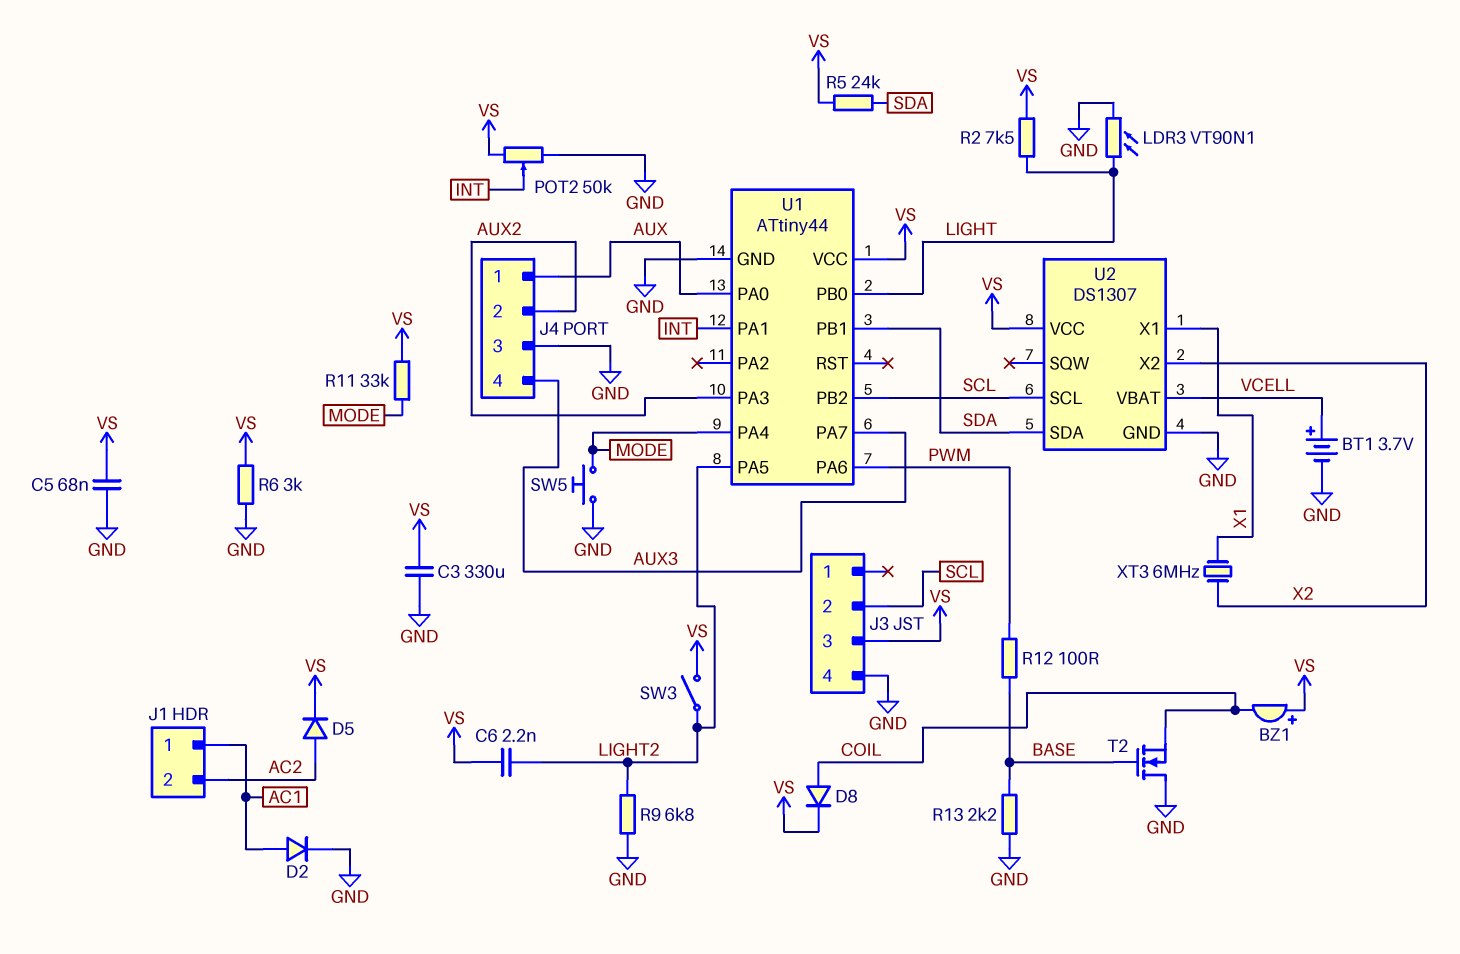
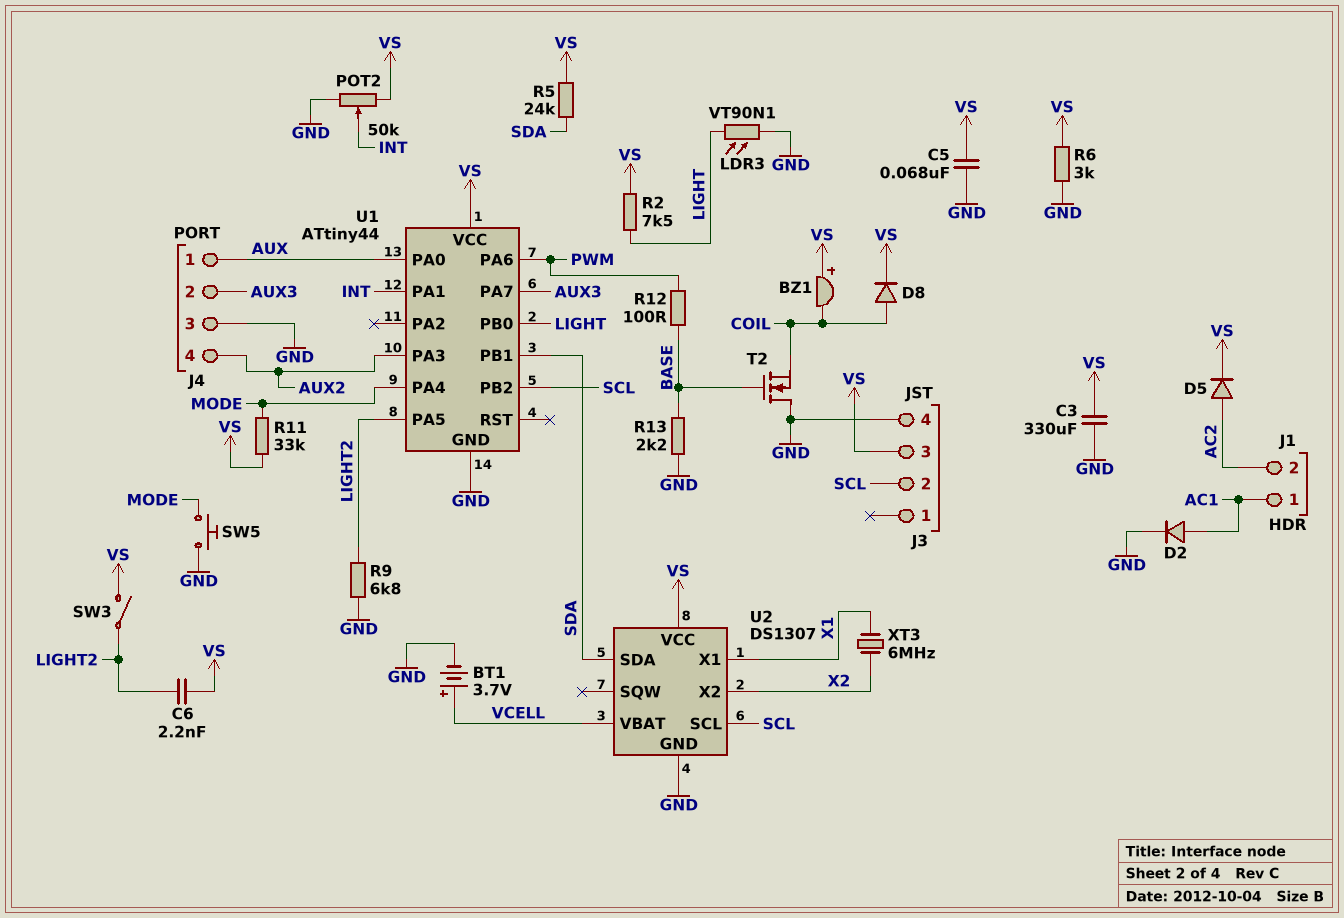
J4 pin 2: AUX2 -> AUX3
J4 pin 4: AUX3 -> AUX2

